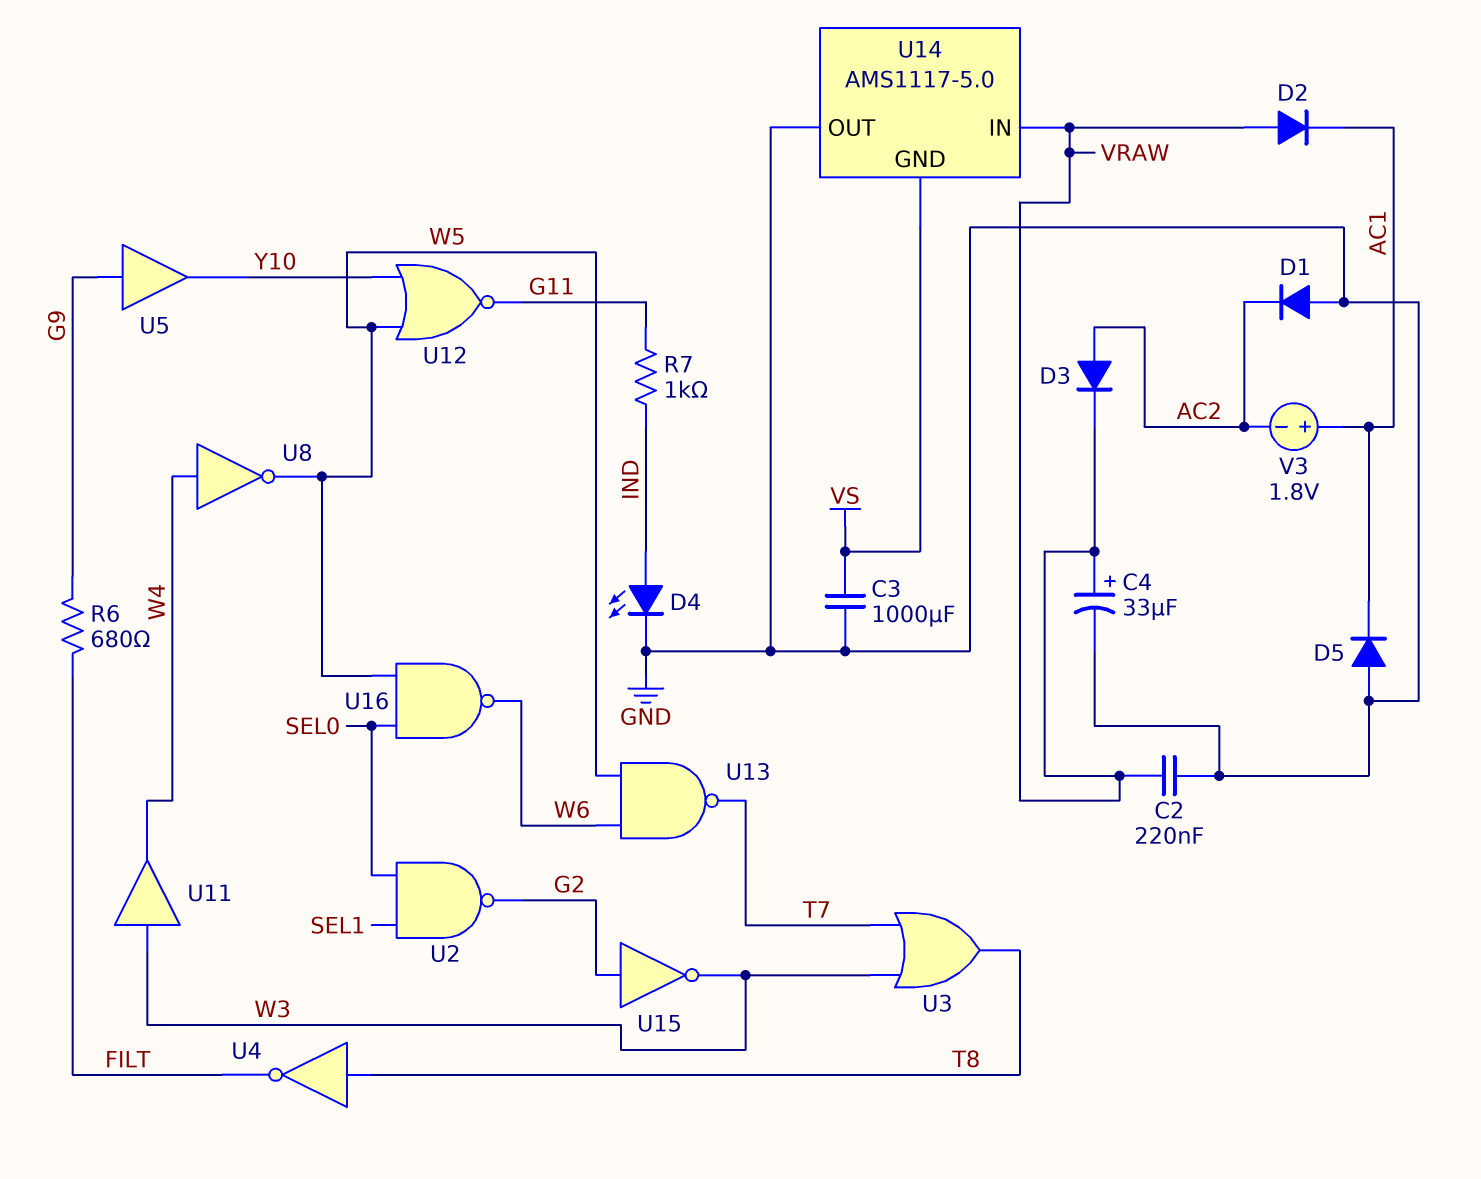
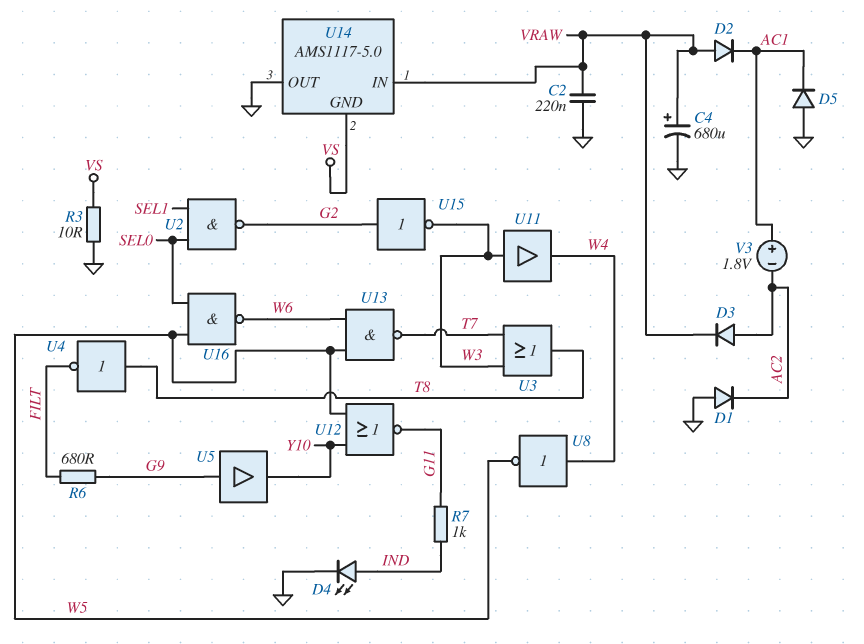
C3: 1000uF (GND, VS) -> none
C4: 33uF (plus VRAW, minus GND) -> 680uF (plus VRAW, minus GND)
R3: none -> 10 (GND, VS)

